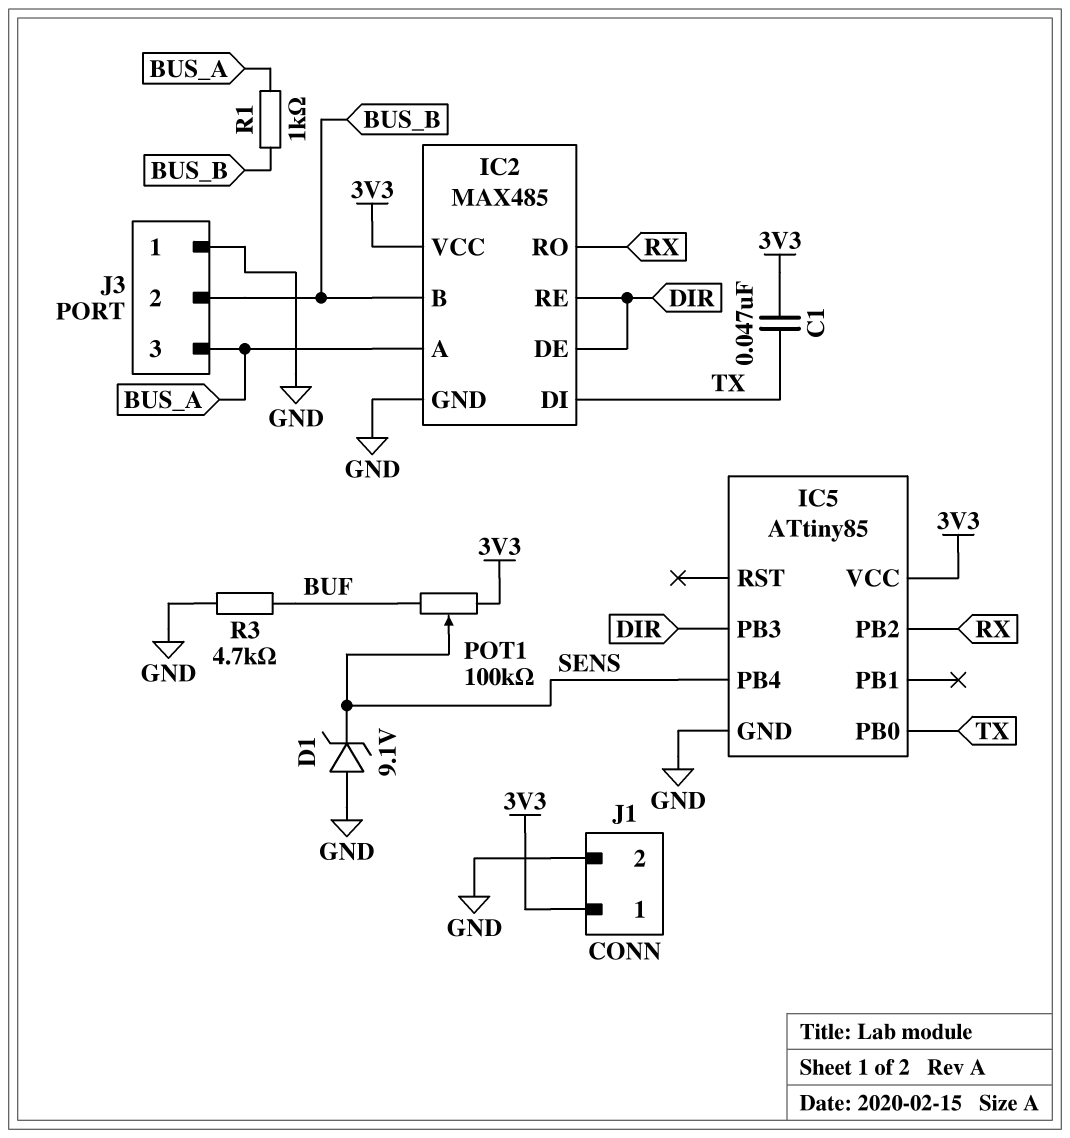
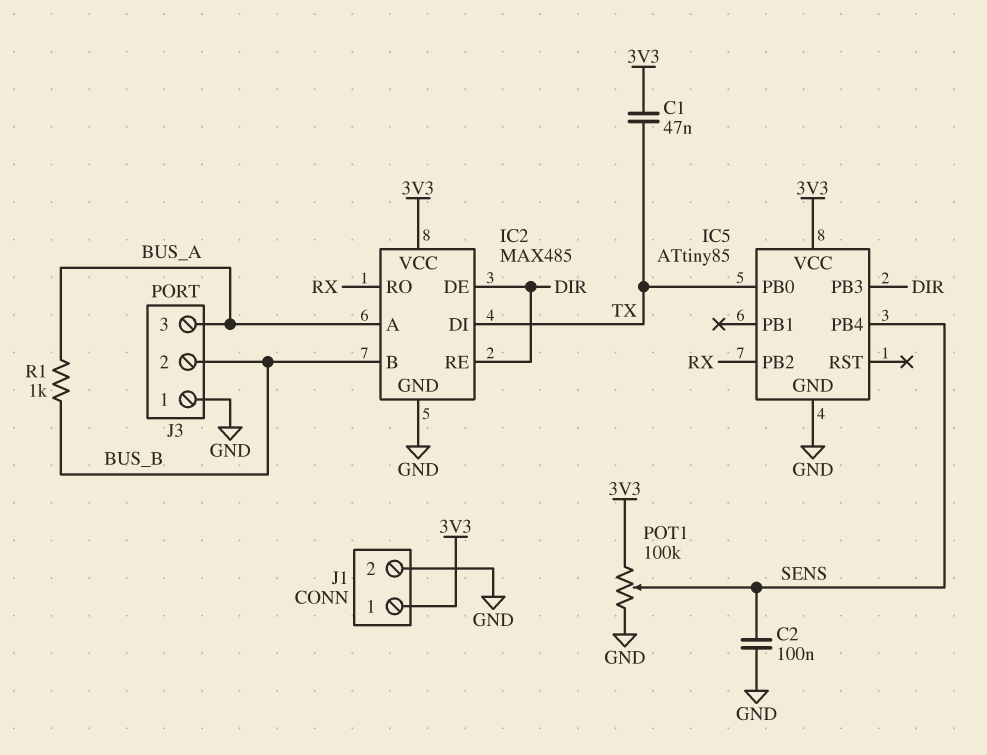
C2: none -> 100nF (GND, SENS)
D1: zener 9.1V (A GND, K SENS) -> none
POT1: 100k (3V3, BUF, wiper SENS) -> 100k (3V3, GND, wiper SENS)
R3: 4.7k (BUF, GND) -> none

